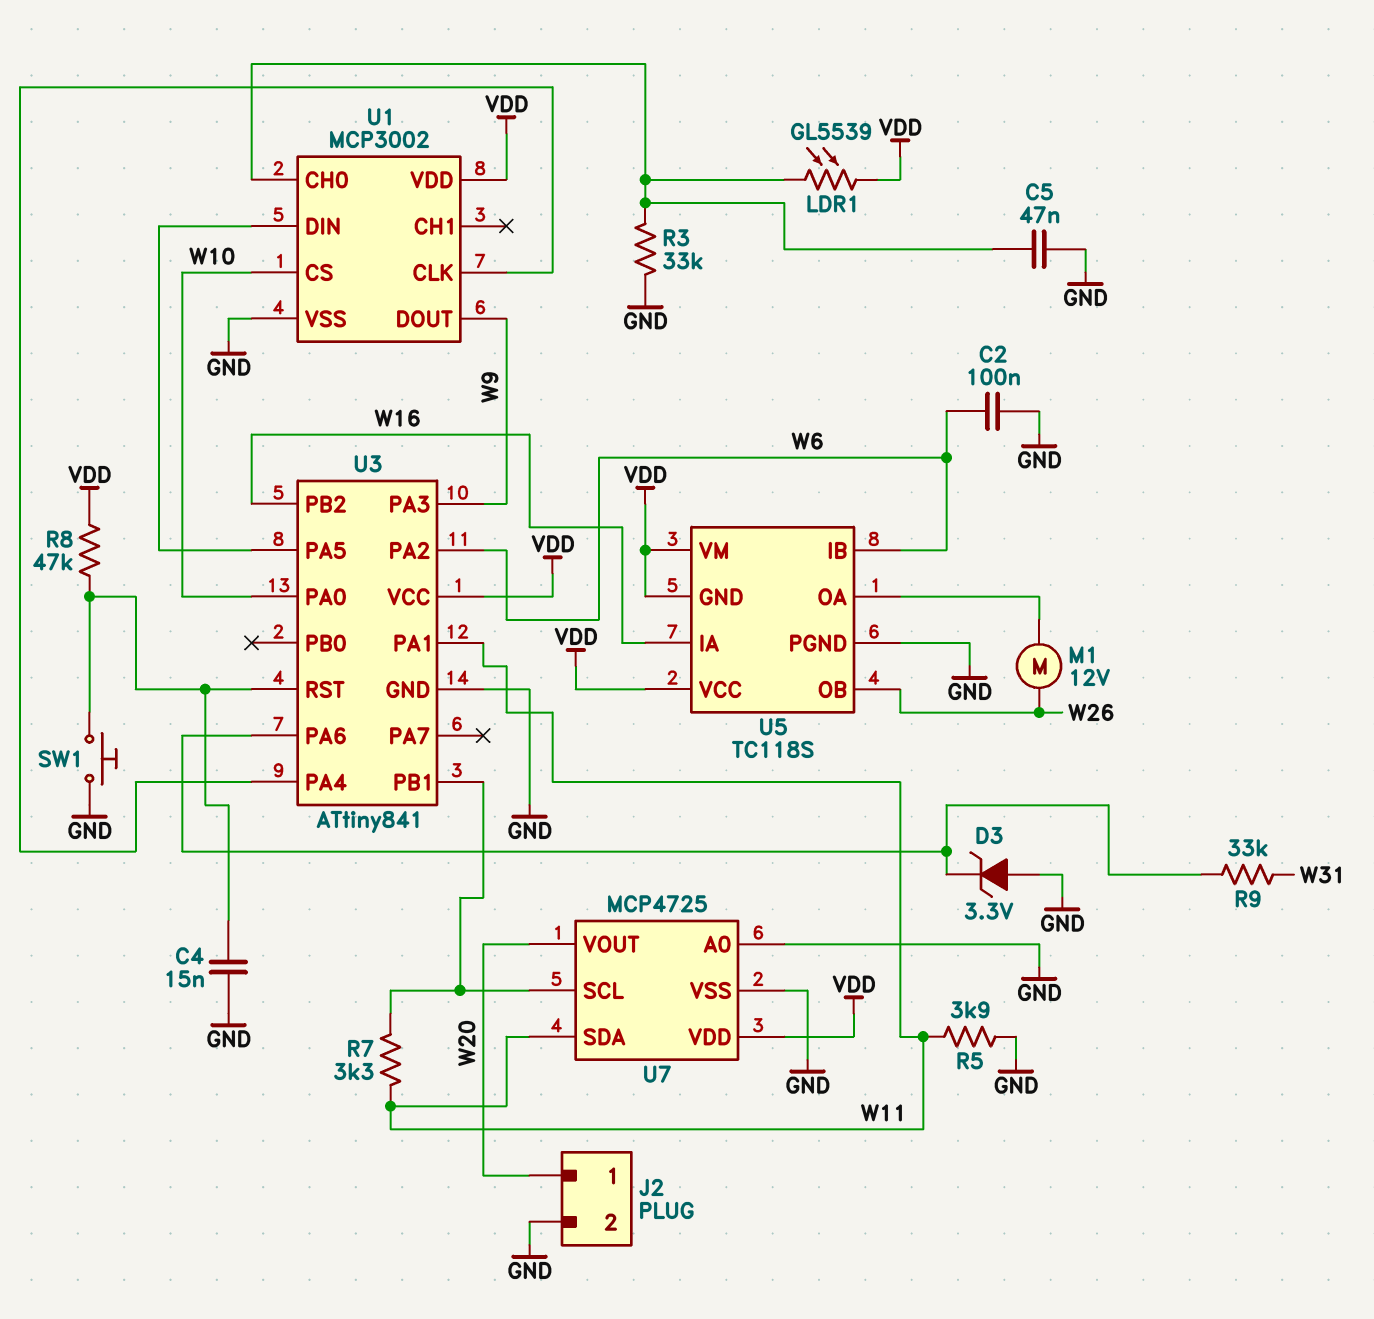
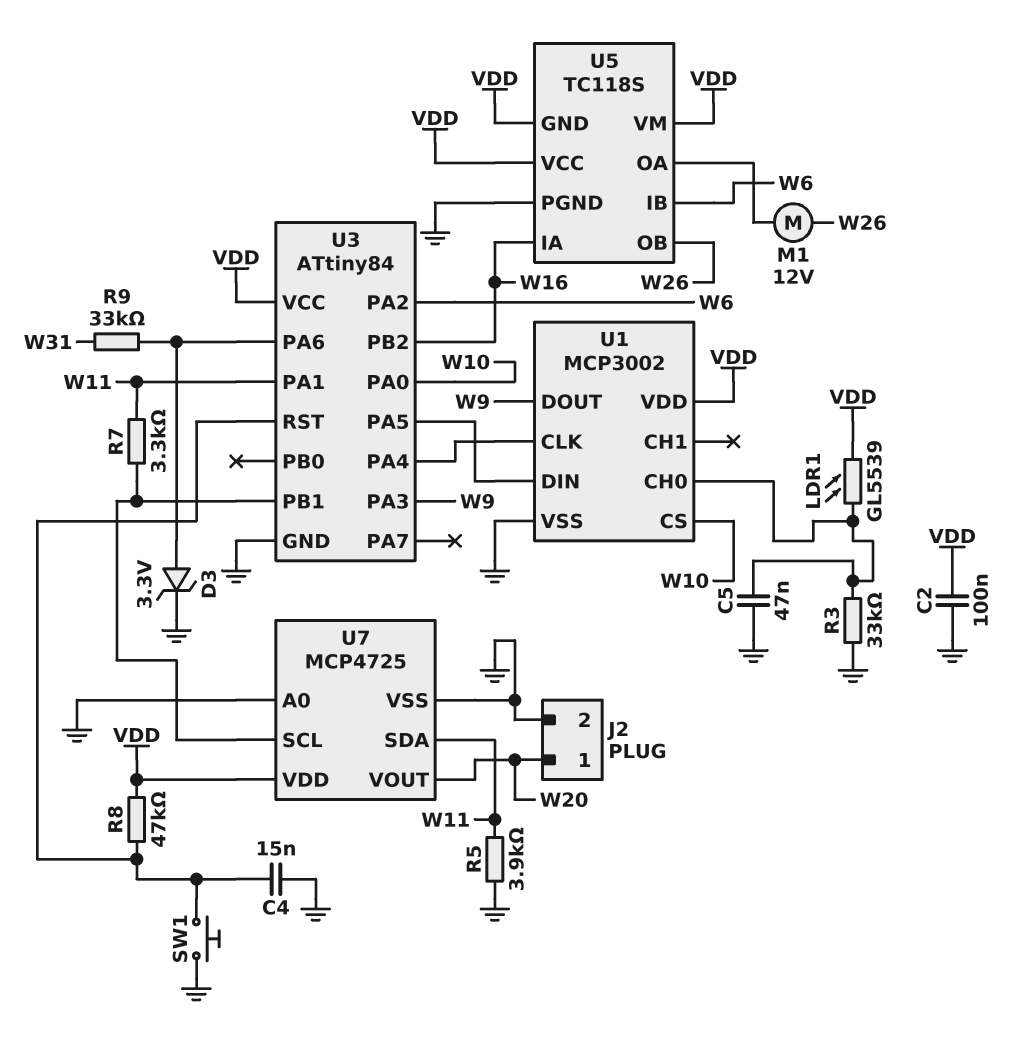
C2: 100nF (GND, W6) -> 100nF (GND, VDD)
D3: zener 3.3V (A GND, K U3/PA6) -> zener 3.3V (A U3/PA6, K GND)
U3: ATtiny841 -> ATtiny84

